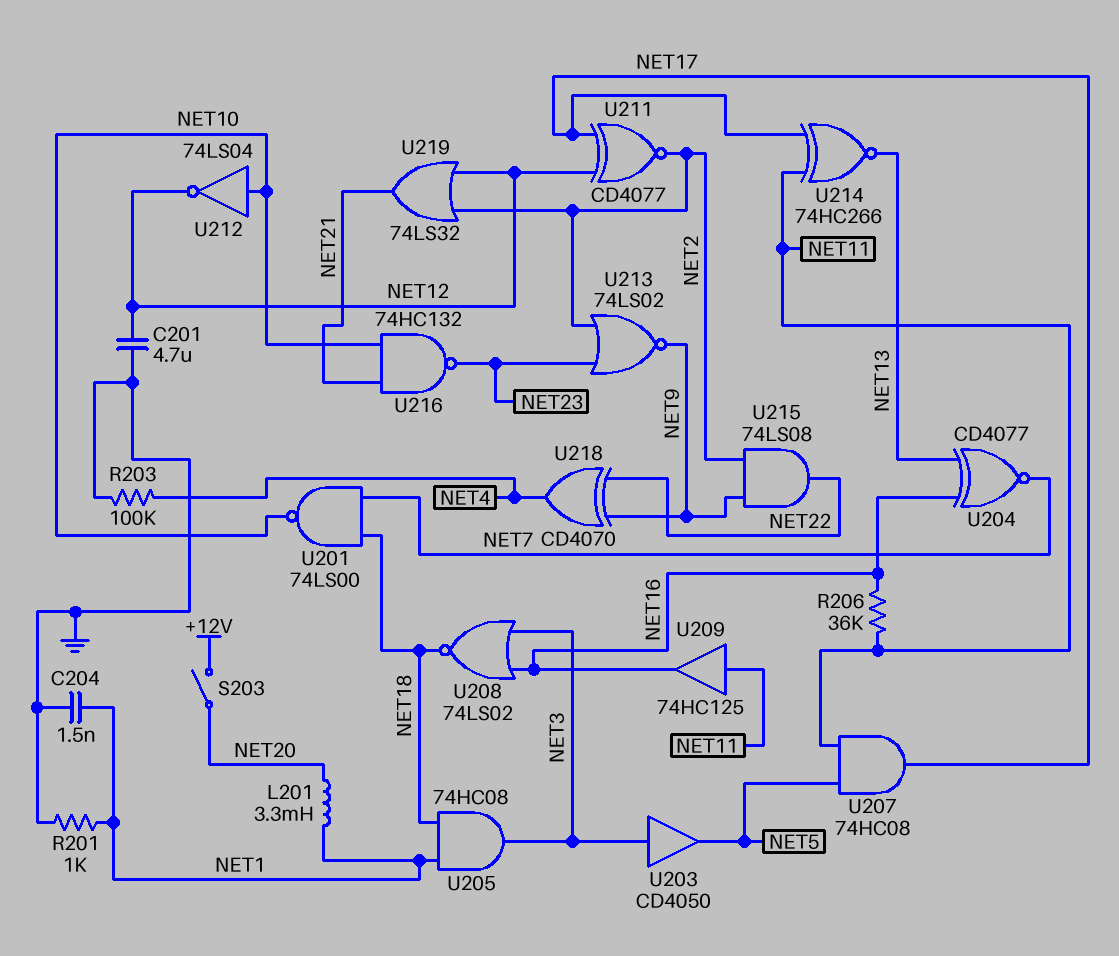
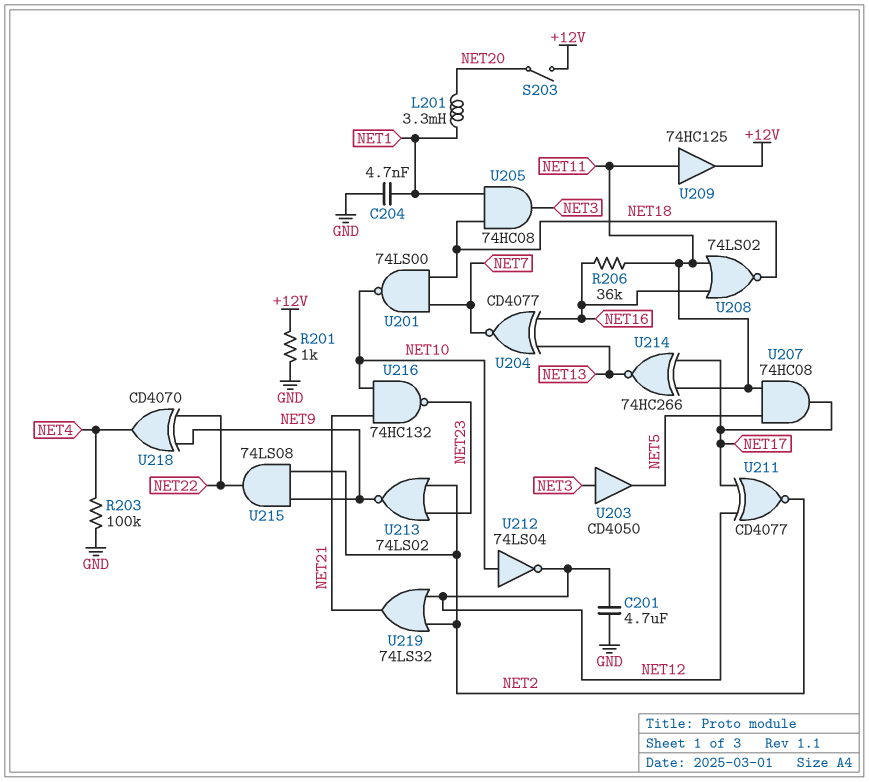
C204: 1.5nF (GND, NET1) -> 4.7nF (GND, NET1)
R201: 1k (GND, NET1) -> 1k (+12V, GND)
U208: NOR 74LS02 (in NET3, in NET16, out NET18) -> NOR 74LS02 (in NET11, in NET16, out NET18)
U209: buffer 74HC125 (in NET11, out NET16) -> buffer 74HC125 (in NET11, out +12V)

